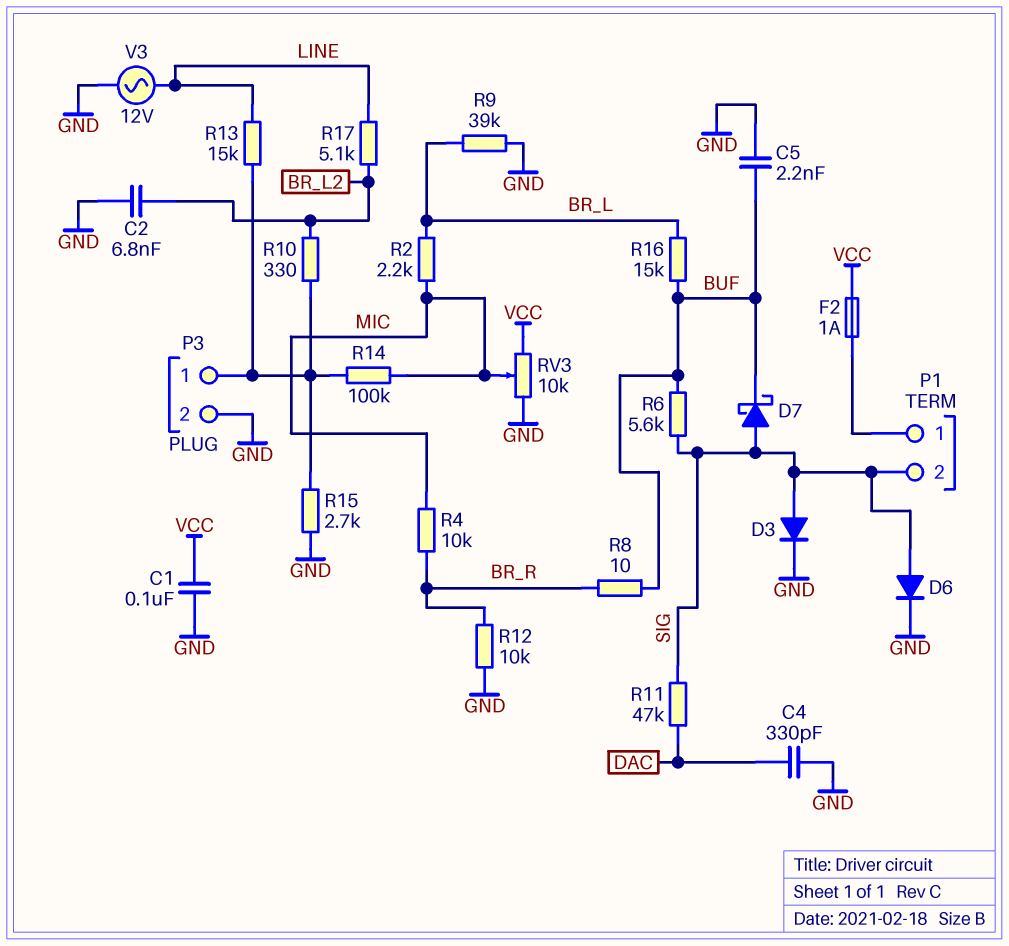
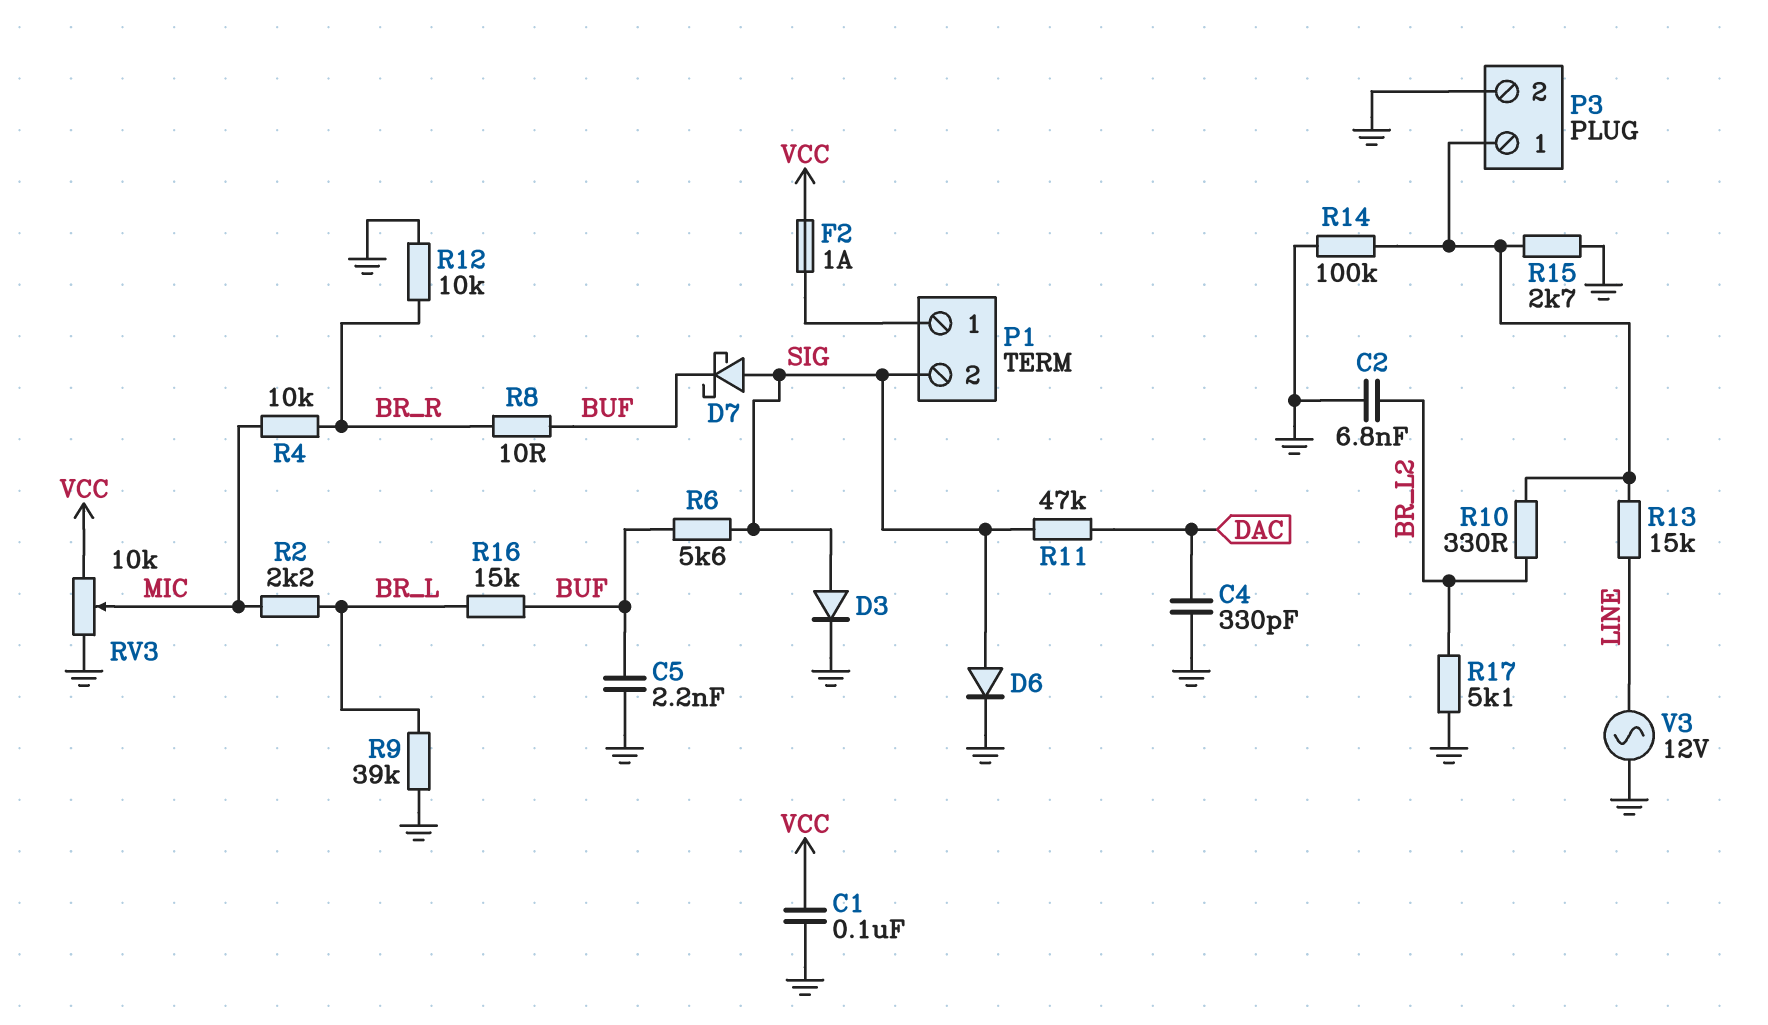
R14: 100k (MIC, P3/1) -> 100k (GND, P3/1)
R17: 5.1k (BR_L2, LINE) -> 5.1k (BR_L2, GND)

